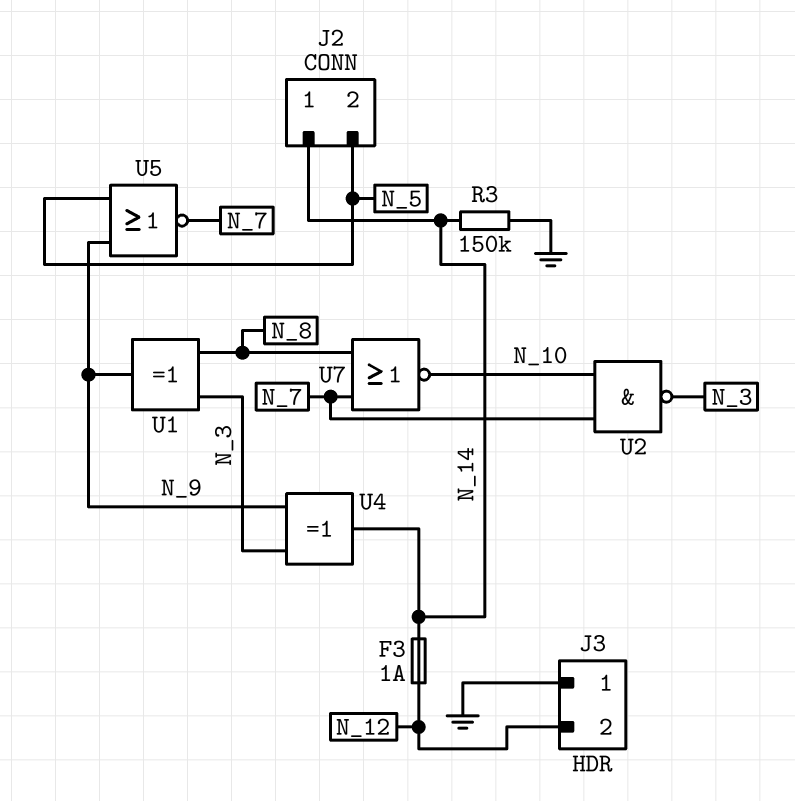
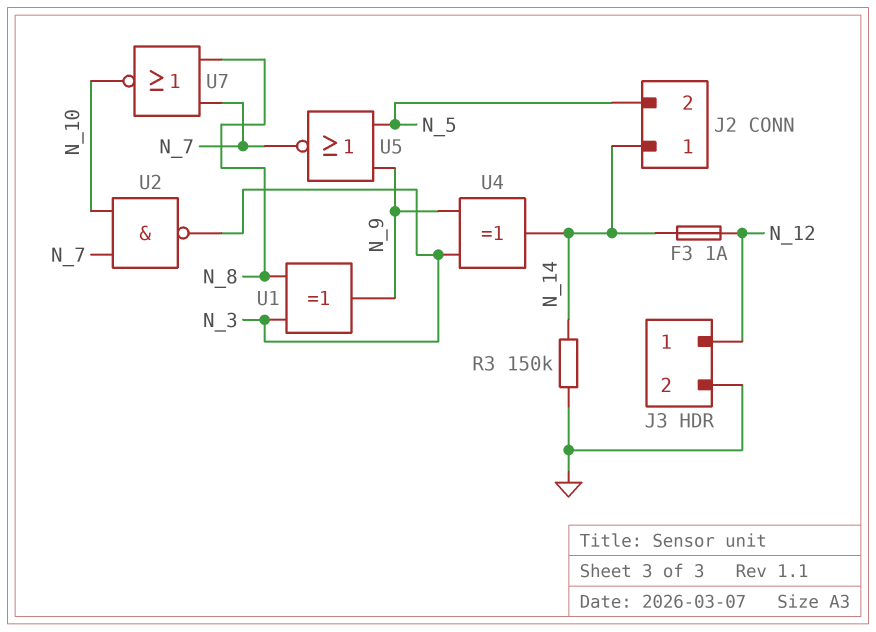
J3 pin 1: GND -> N_12
J3 pin 2: N_12 -> GND

